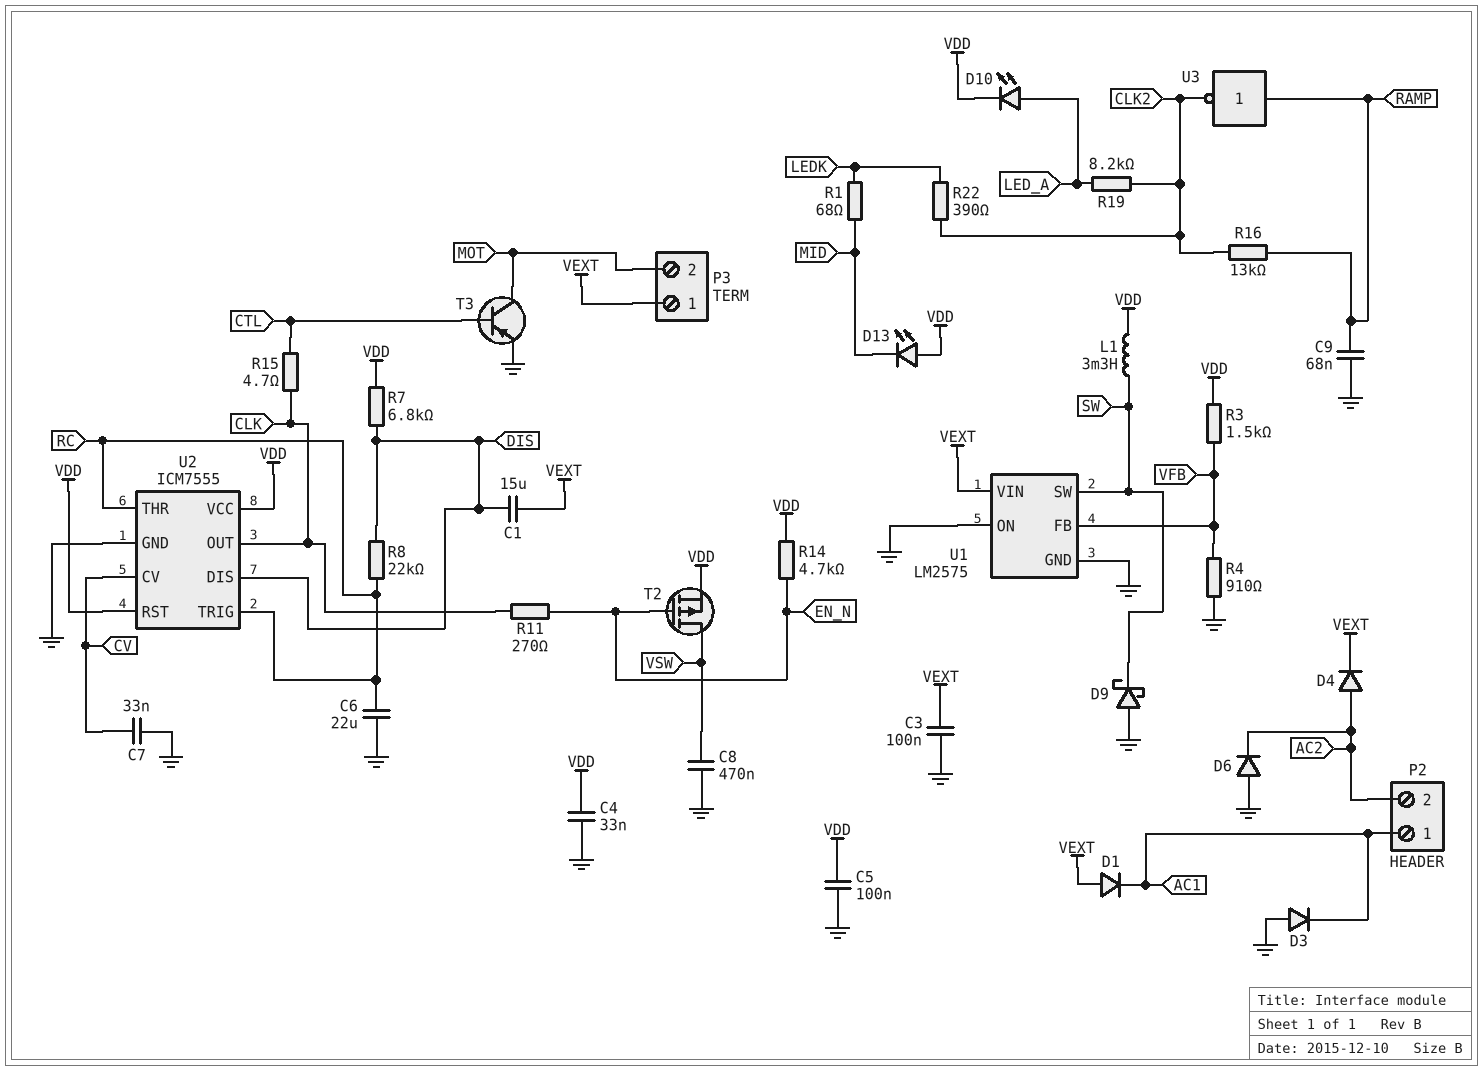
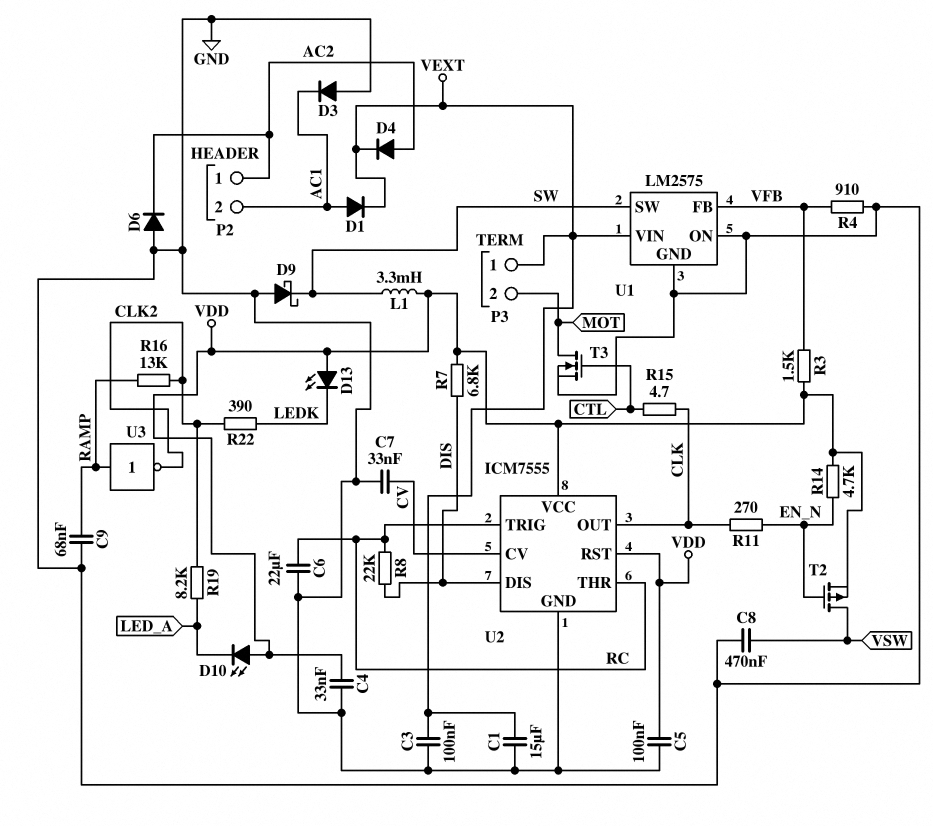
C1: 15uF (DIS, VEXT) -> 15uF (GND, VEXT)
D1: diode (A VEXT, K AC1) -> diode (A AC1, K VEXT)
D10: LED (A LED_A, K VDD) -> LED (A VDD, K LED_A)
D13: LED (A VDD, K MID) -> LED (A VDD, K LEDK)
P2 pin 1: AC1 -> AC2
P2 pin 2: AC2 -> AC1
R1: 68 (LEDK, MID) -> none
T3: PNP (B CTL, C MOT, E GND) -> NMOS (G CTL, D MOT, S GND)

